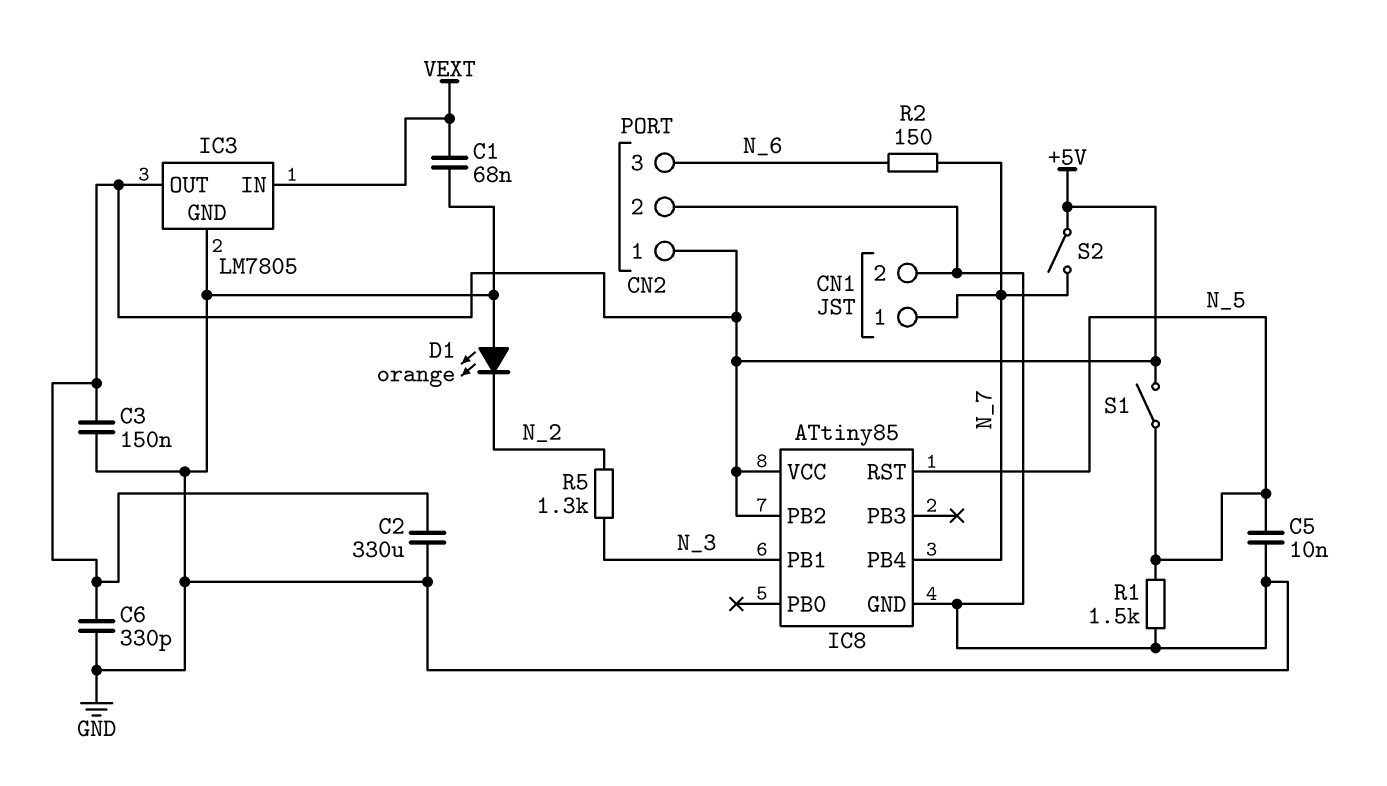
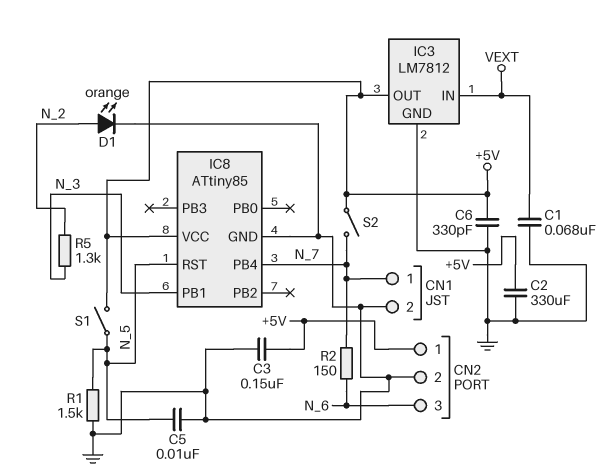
D1: LED orange (A GND, K N_2) -> LED orange (A N_2, K GND)
IC3: LM7805 -> LM7812
IC8 pin PB2: +5V -> none

